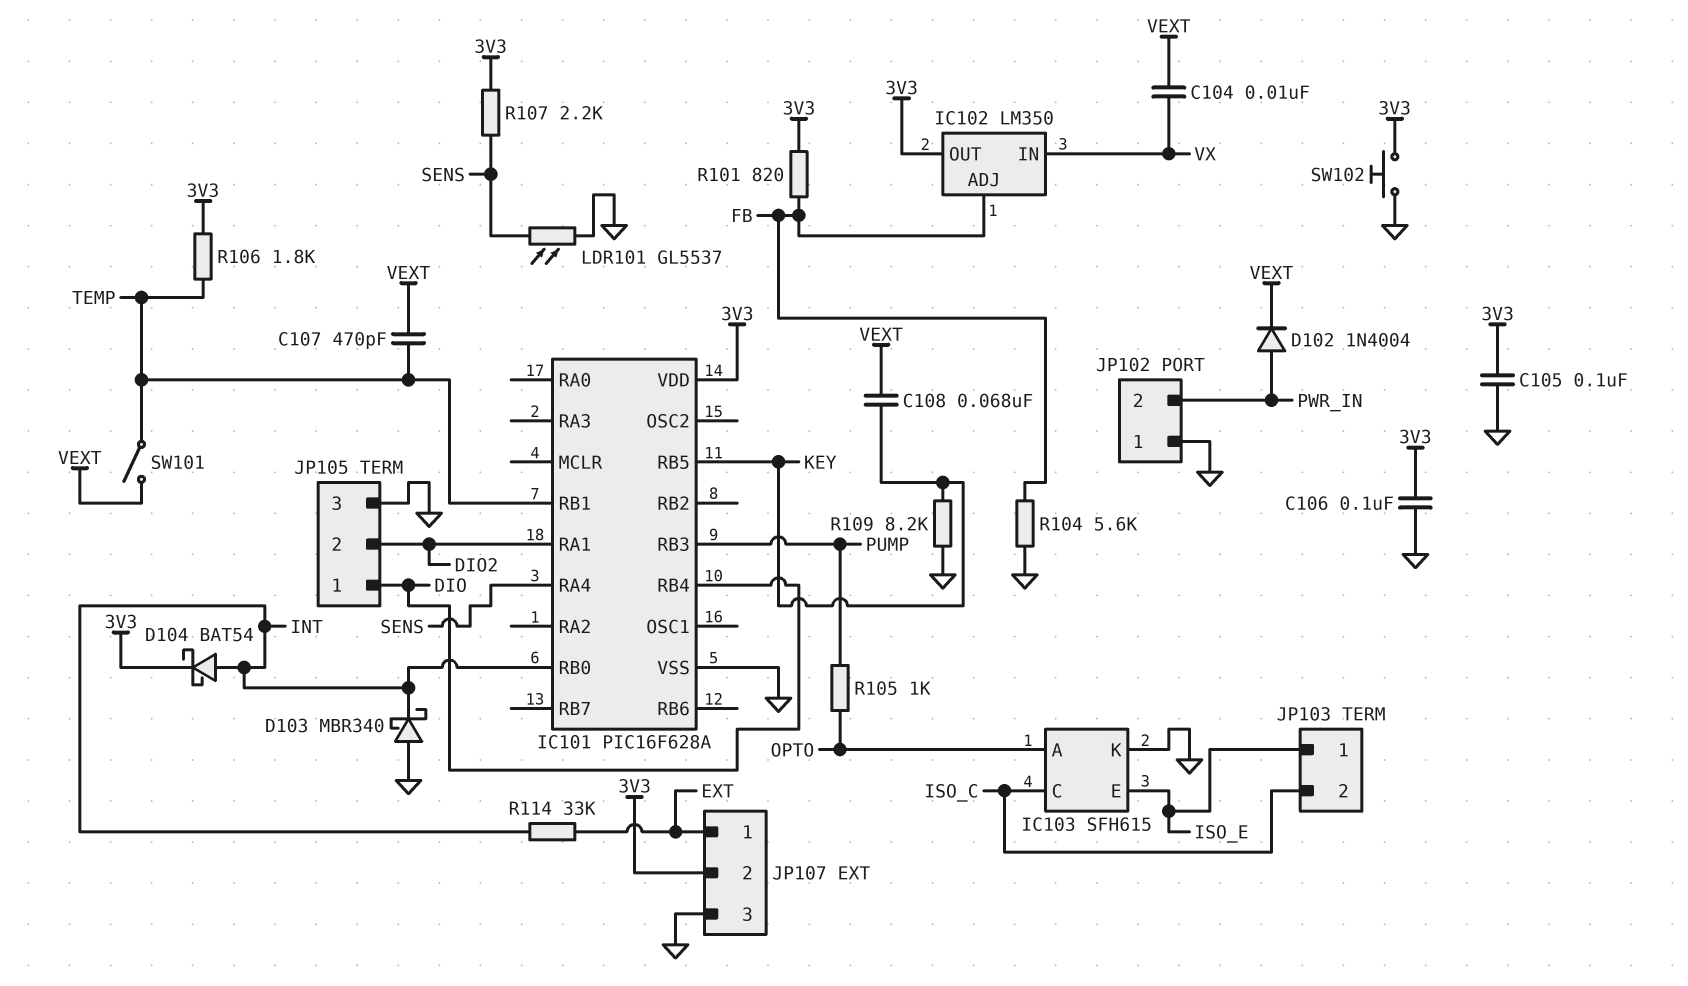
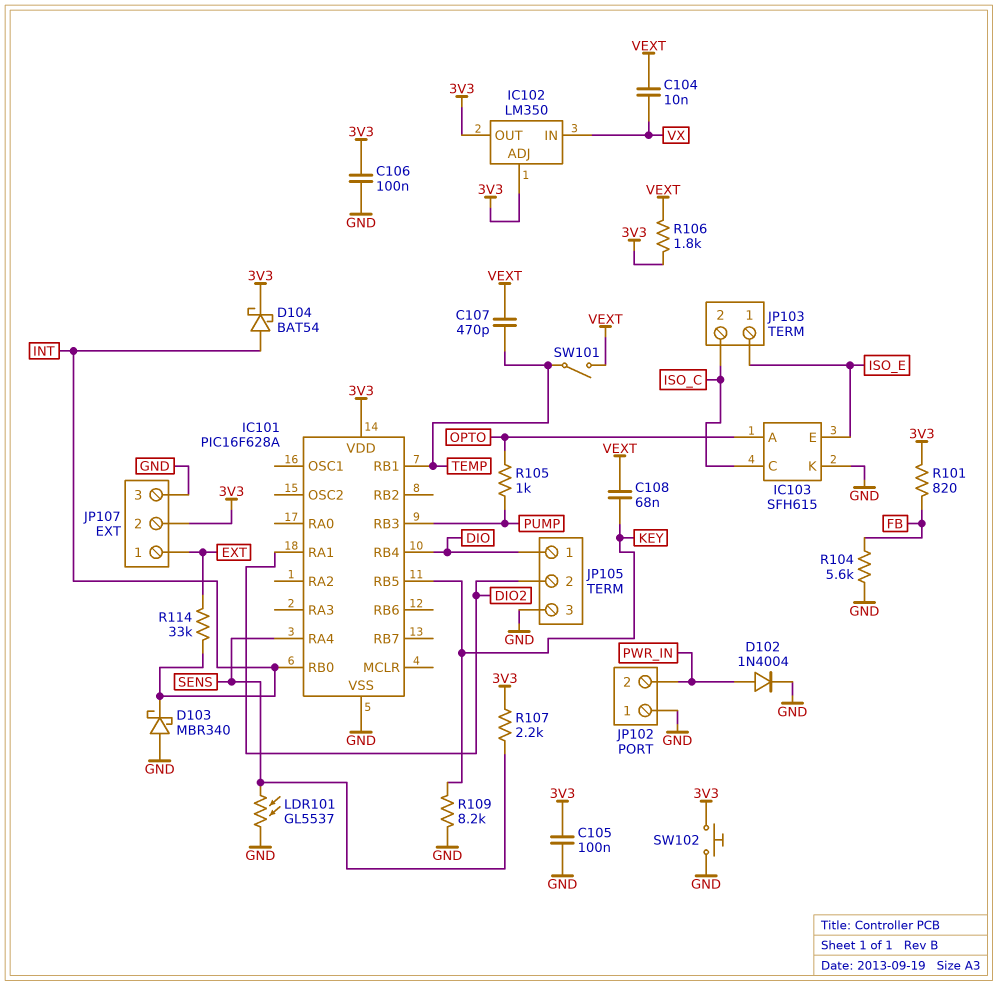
D102: diode 1N4004 (A PWR_IN, K VEXT) -> diode 1N4004 (A PWR_IN, K GND)
IC102 pin ADJ: FB -> 3V3
R106: 1.8k (3V3, TEMP) -> 1.8k (3V3, VEXT)

